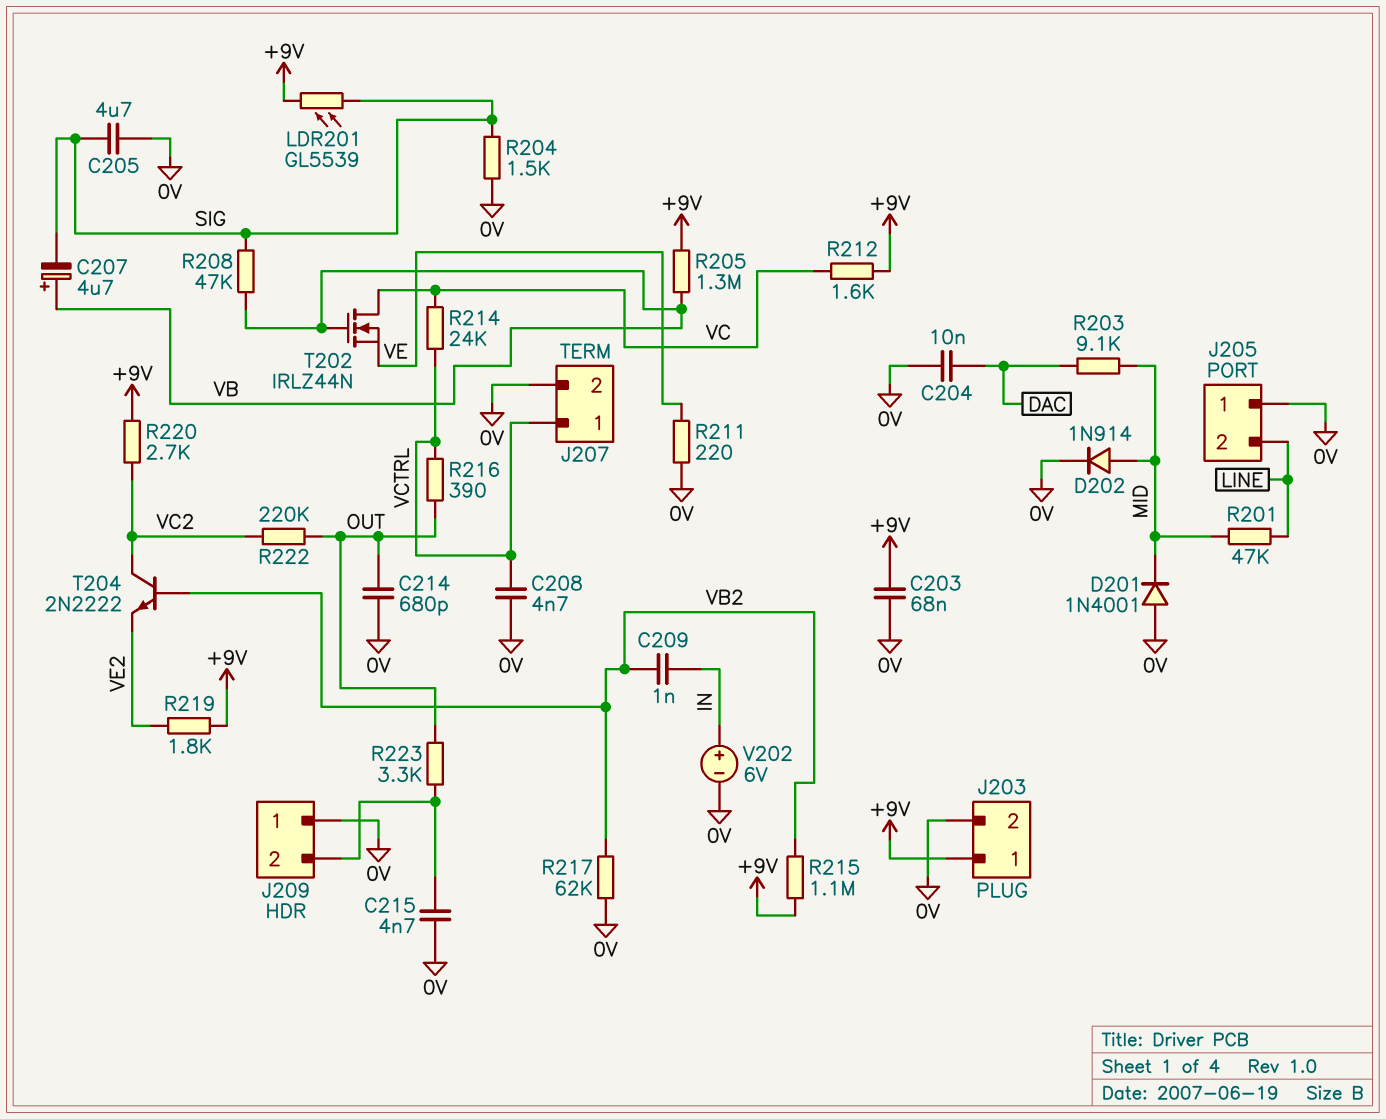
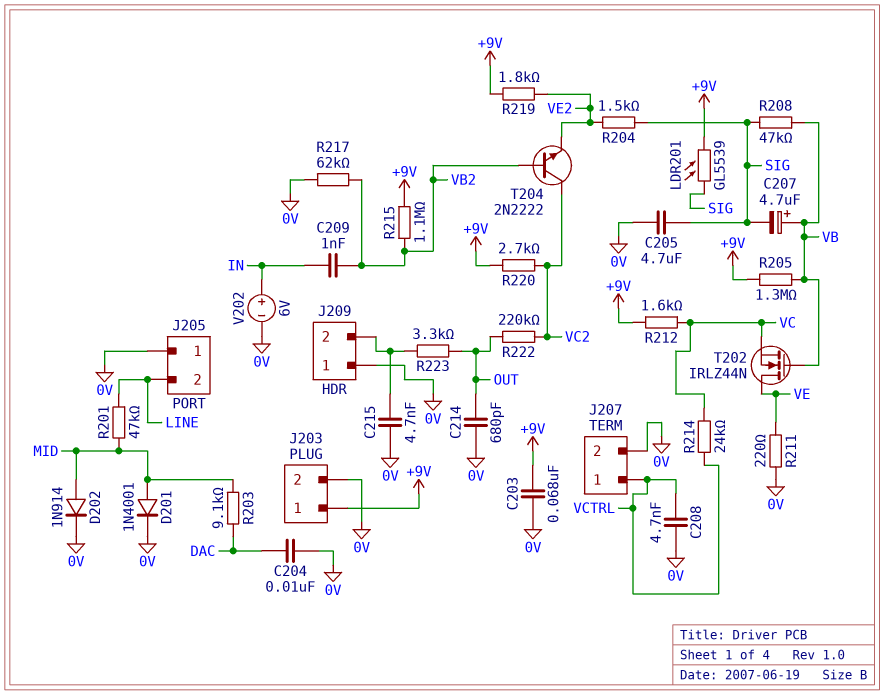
D201: diode 1N4001 (A 0V, K MID) -> diode 1N4001 (A MID, K 0V)
R204: 1.5k (0V, SIG) -> 1.5k (SIG, VE2)
R216: 390 (OUT, VCTRL) -> none
T202: NMOS IRLZ44N (G VB, D VC, S VE) -> NMOS IRLZ44N (G VB, D VE, S VC)

